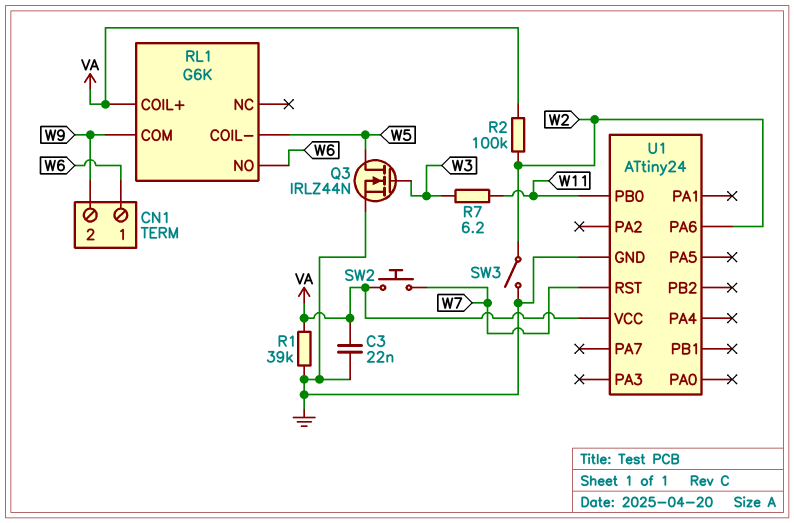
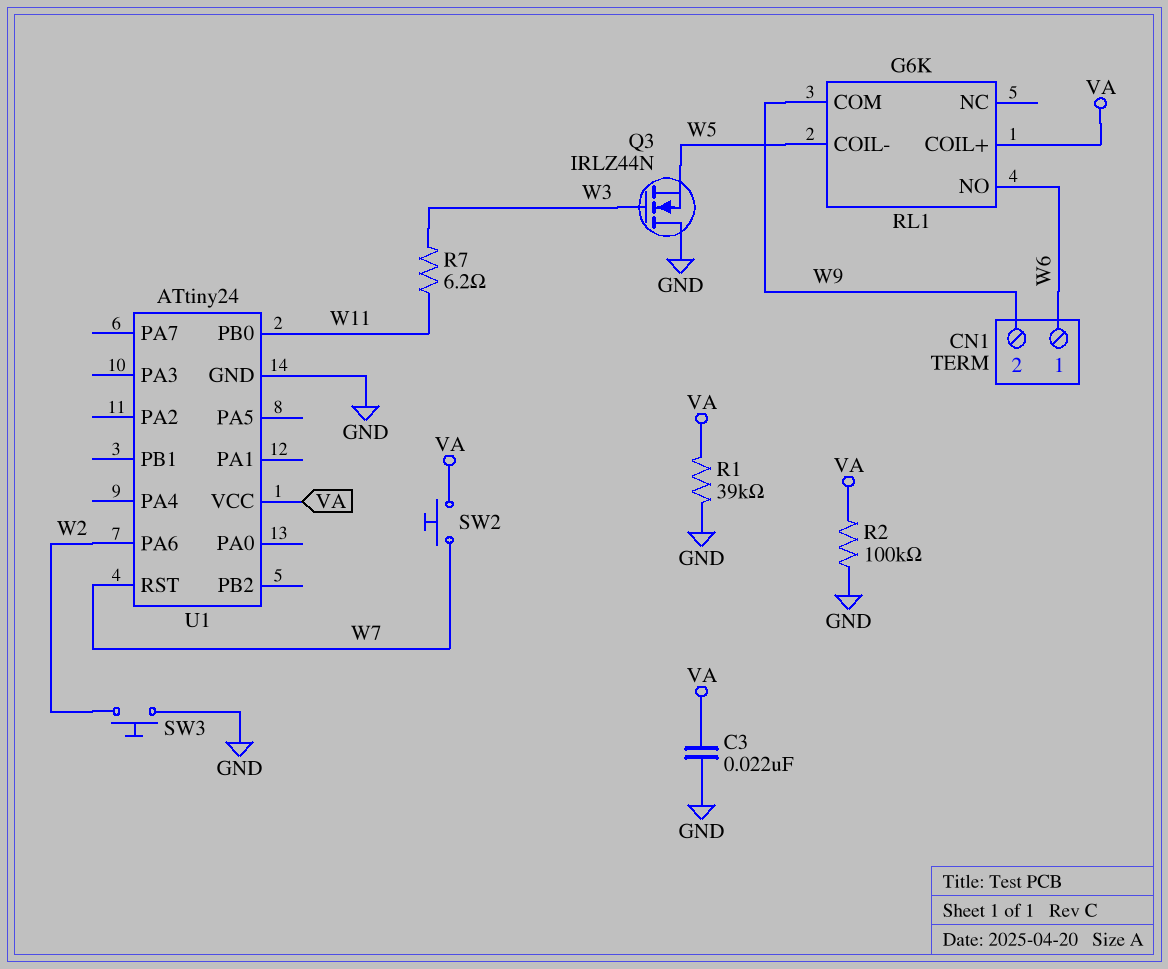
Q3: NMOS IRLZ44N (G W3, D W5, S GND) -> NMOS IRLZ44N (G W3, D GND, S W5)
R2: 100k (VA, W2) -> 100k (GND, VA)
SW3: switch (GND, W2) -> button (GND, W2)

